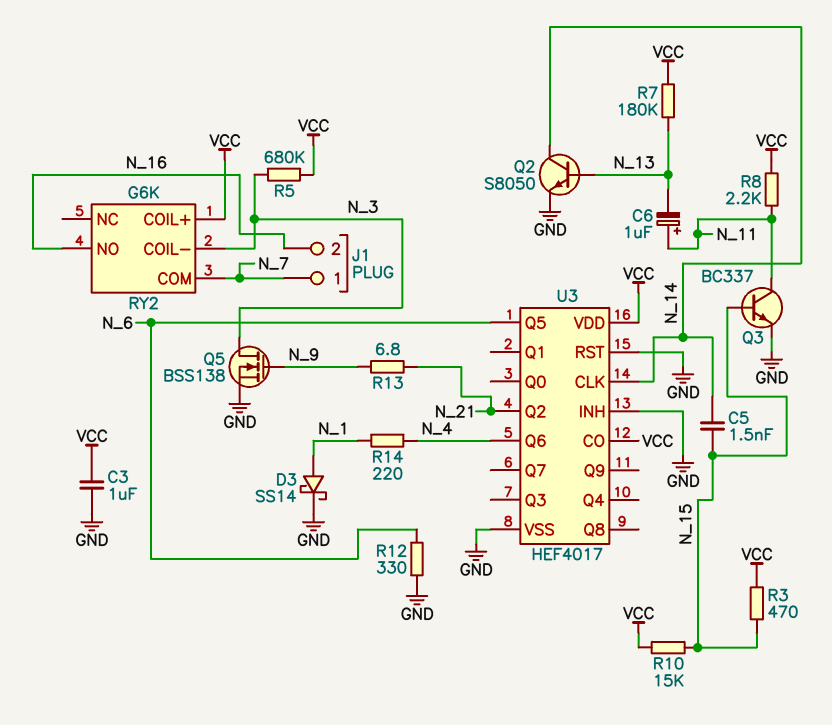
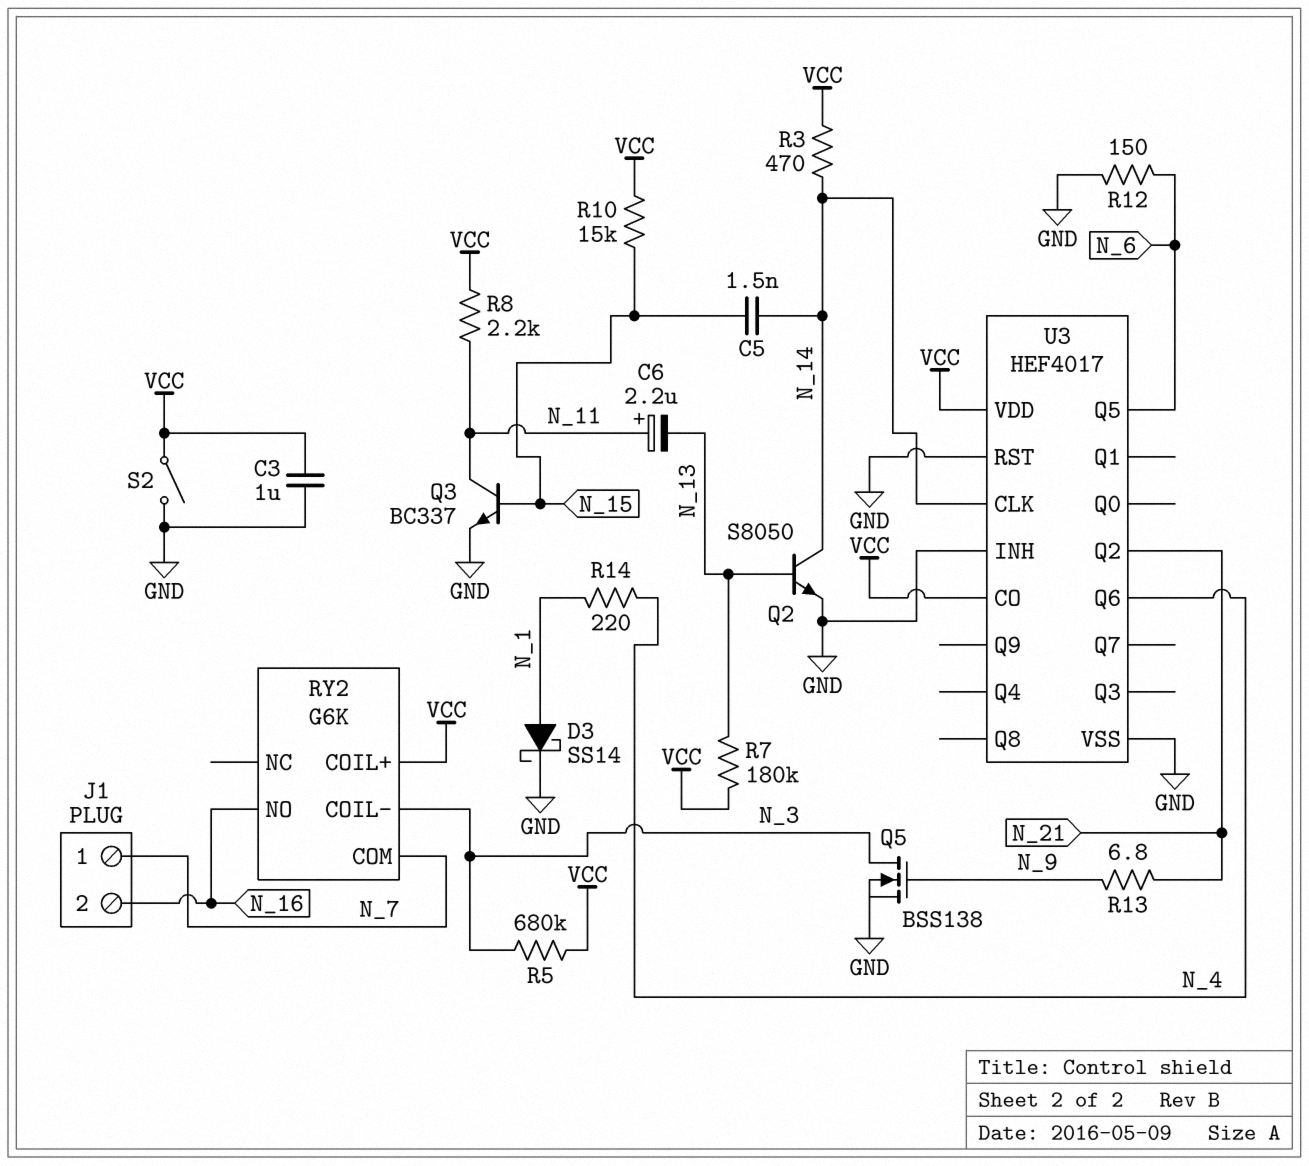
C6: 1uF (plus N_11, minus N_13) -> 2.2uF (plus N_11, minus N_13)
R3: 470 (N_15, VCC) -> 470 (N_14, VCC)
R12: 330 (GND, N_6) -> 150 (GND, N_6)
S2: none -> switch (GND, VCC)

